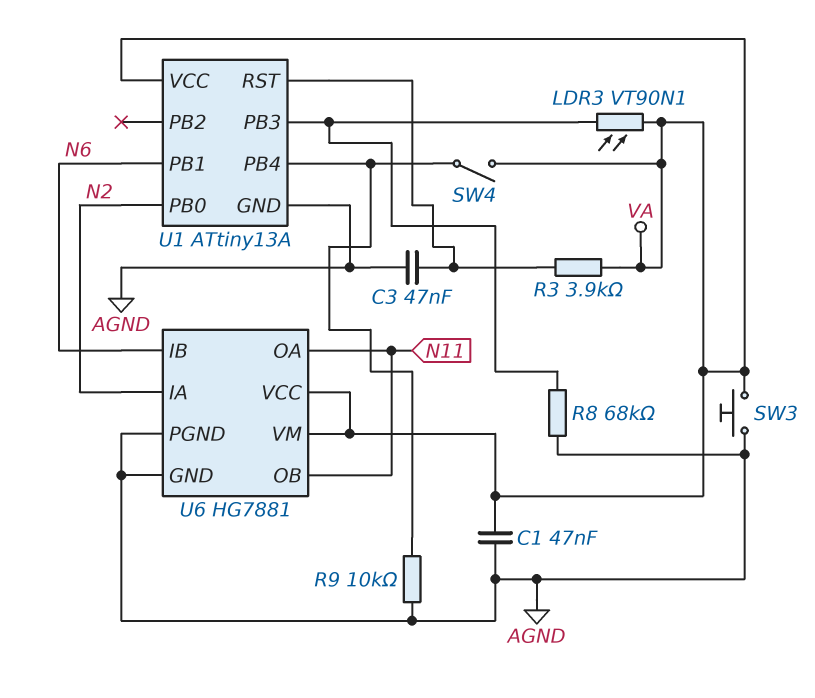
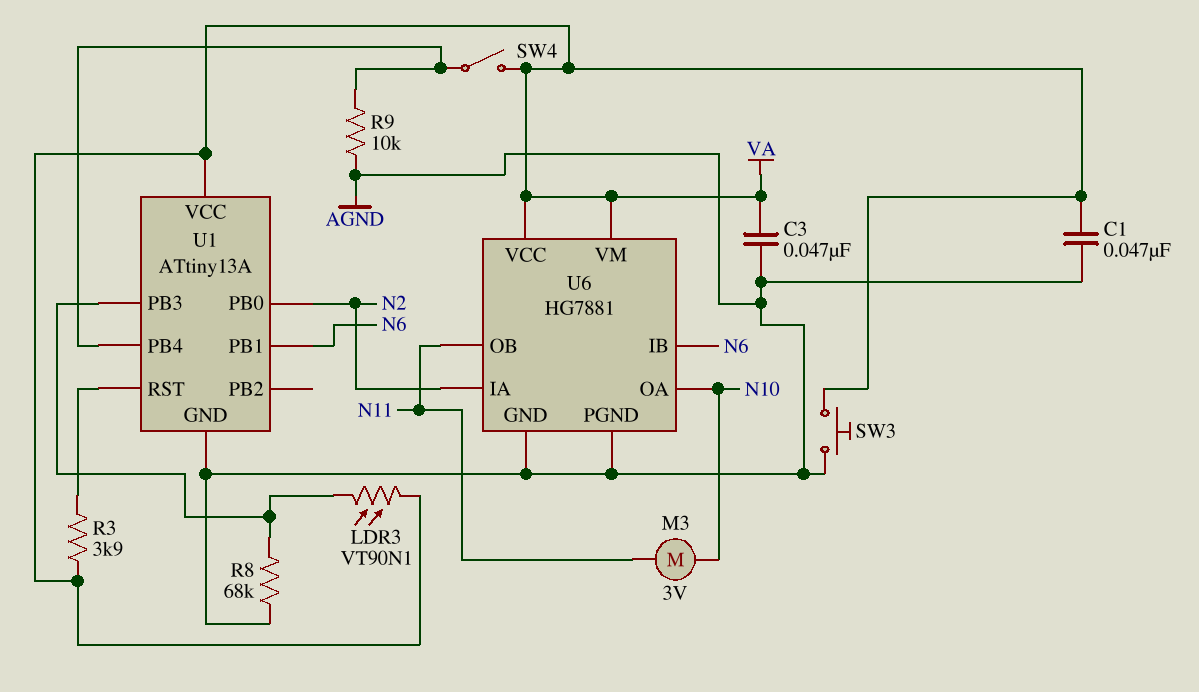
C3: 47nF (AGND, U1/RST) -> 47nF (AGND, VA)
M3: none -> motor 3V (N10, N11)
U6 pin OA: N11 -> N10

